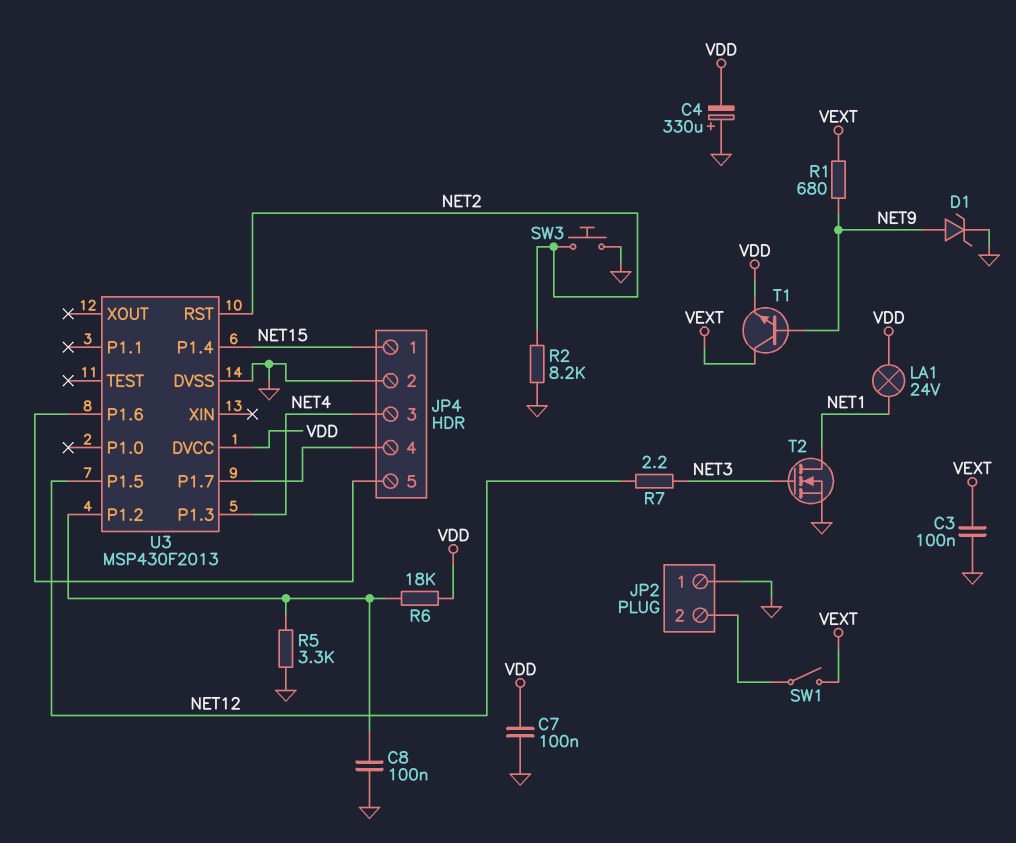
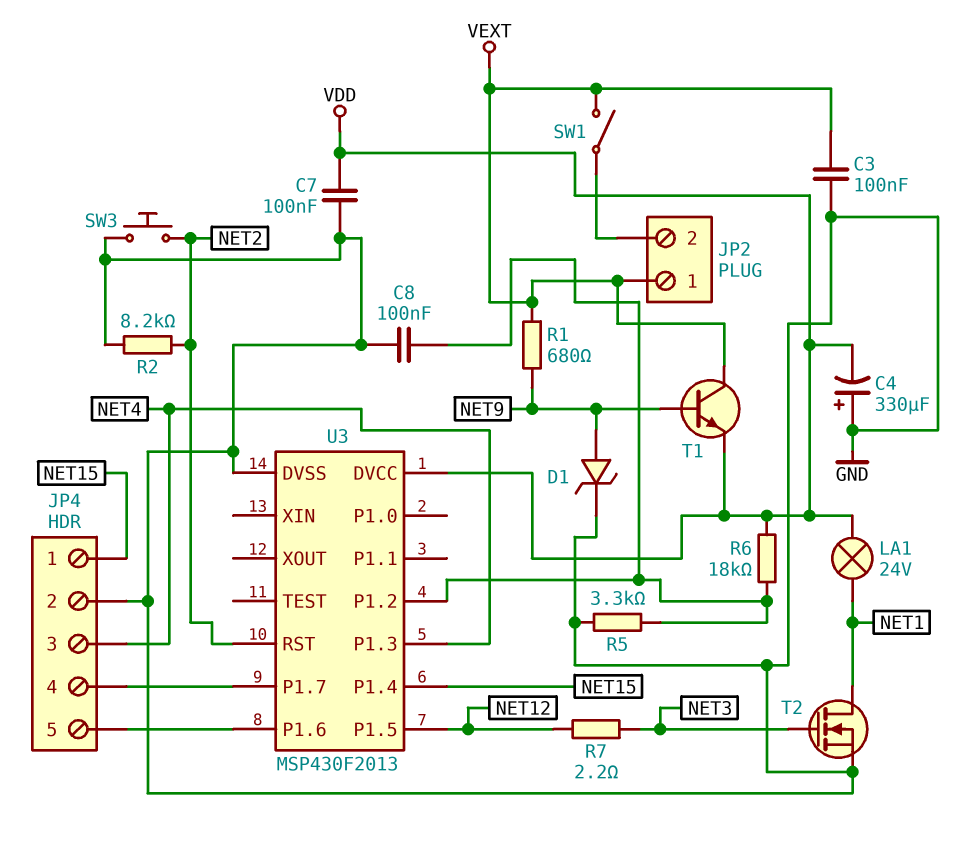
JP2 pin 1: GND -> VEXT

